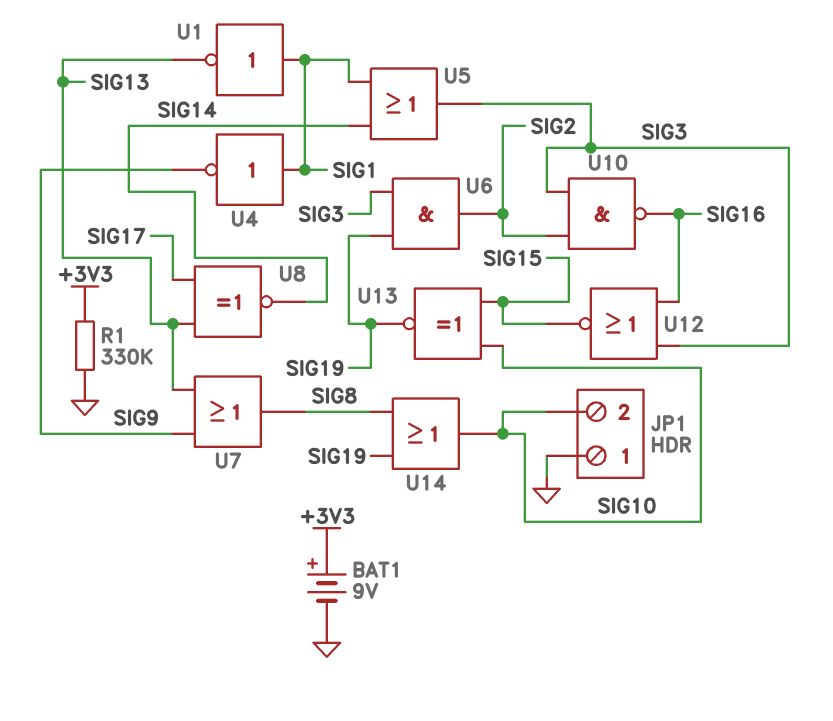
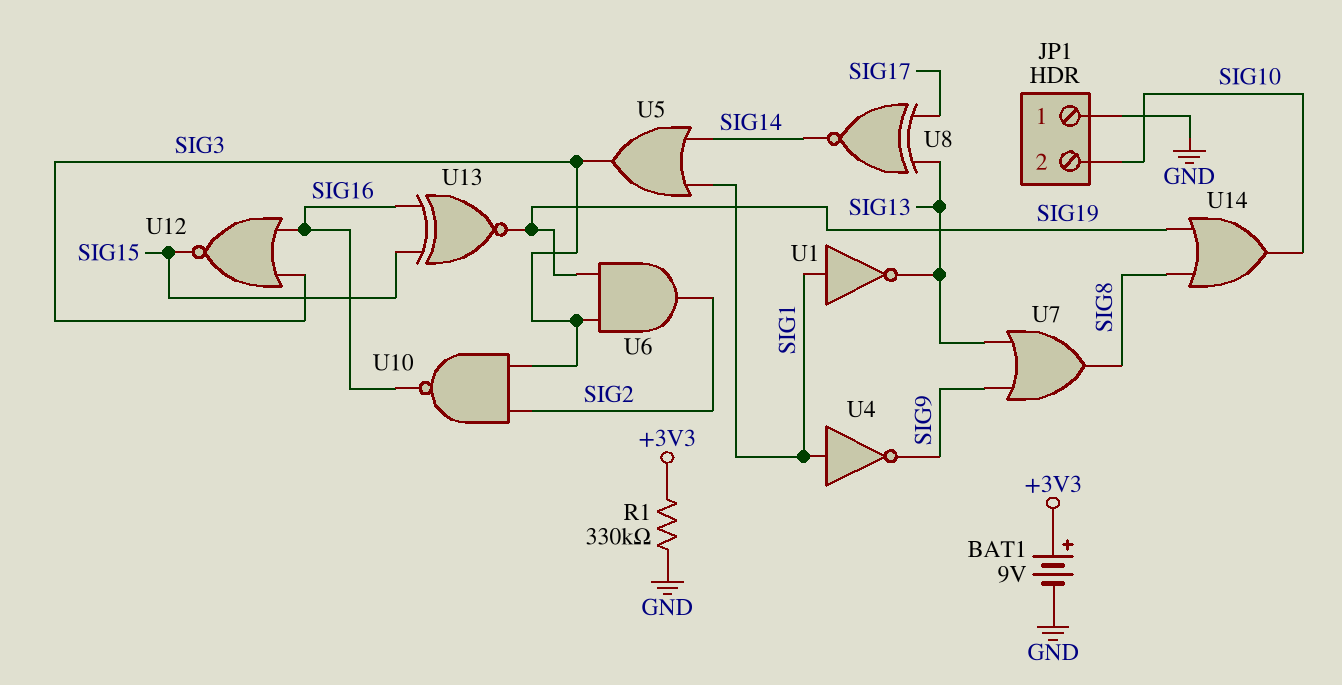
U13: XNOR (in SIG10, in SIG15, out SIG19) -> XNOR (in SIG15, in SIG16, out SIG19)

